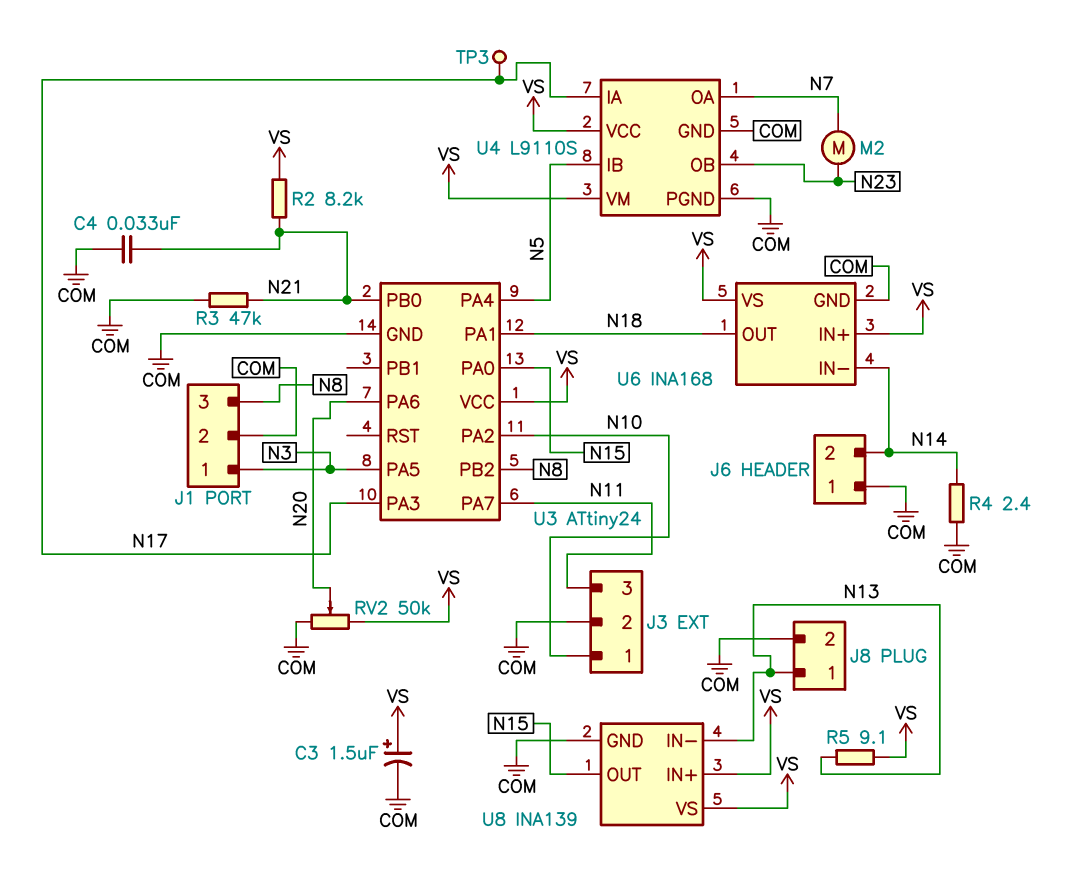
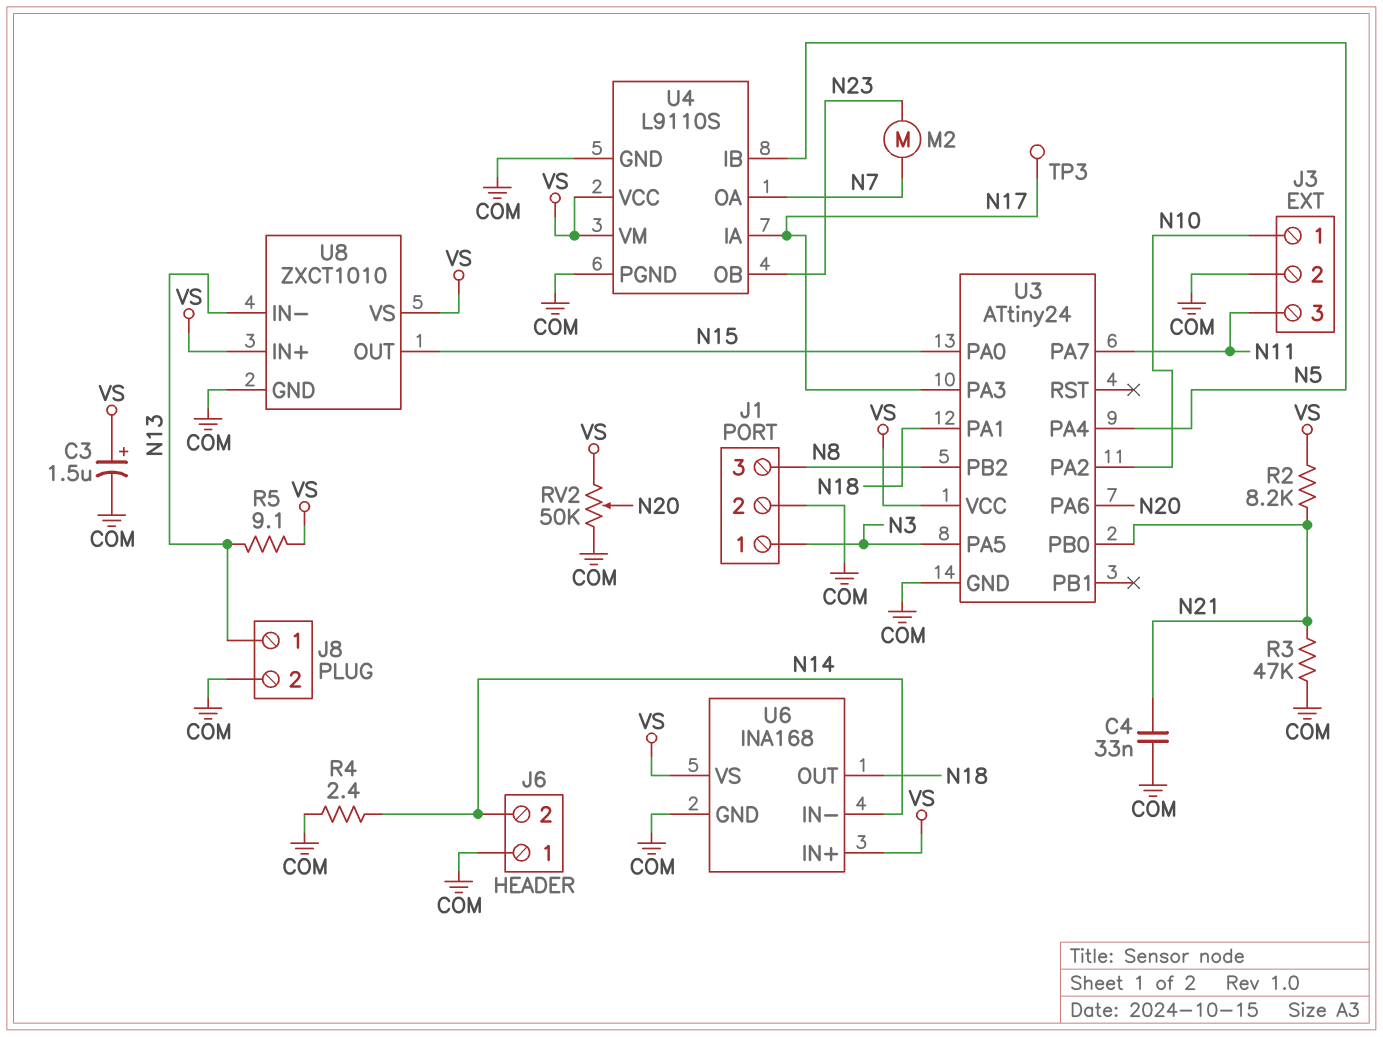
U8: INA139 -> ZXCT1010

